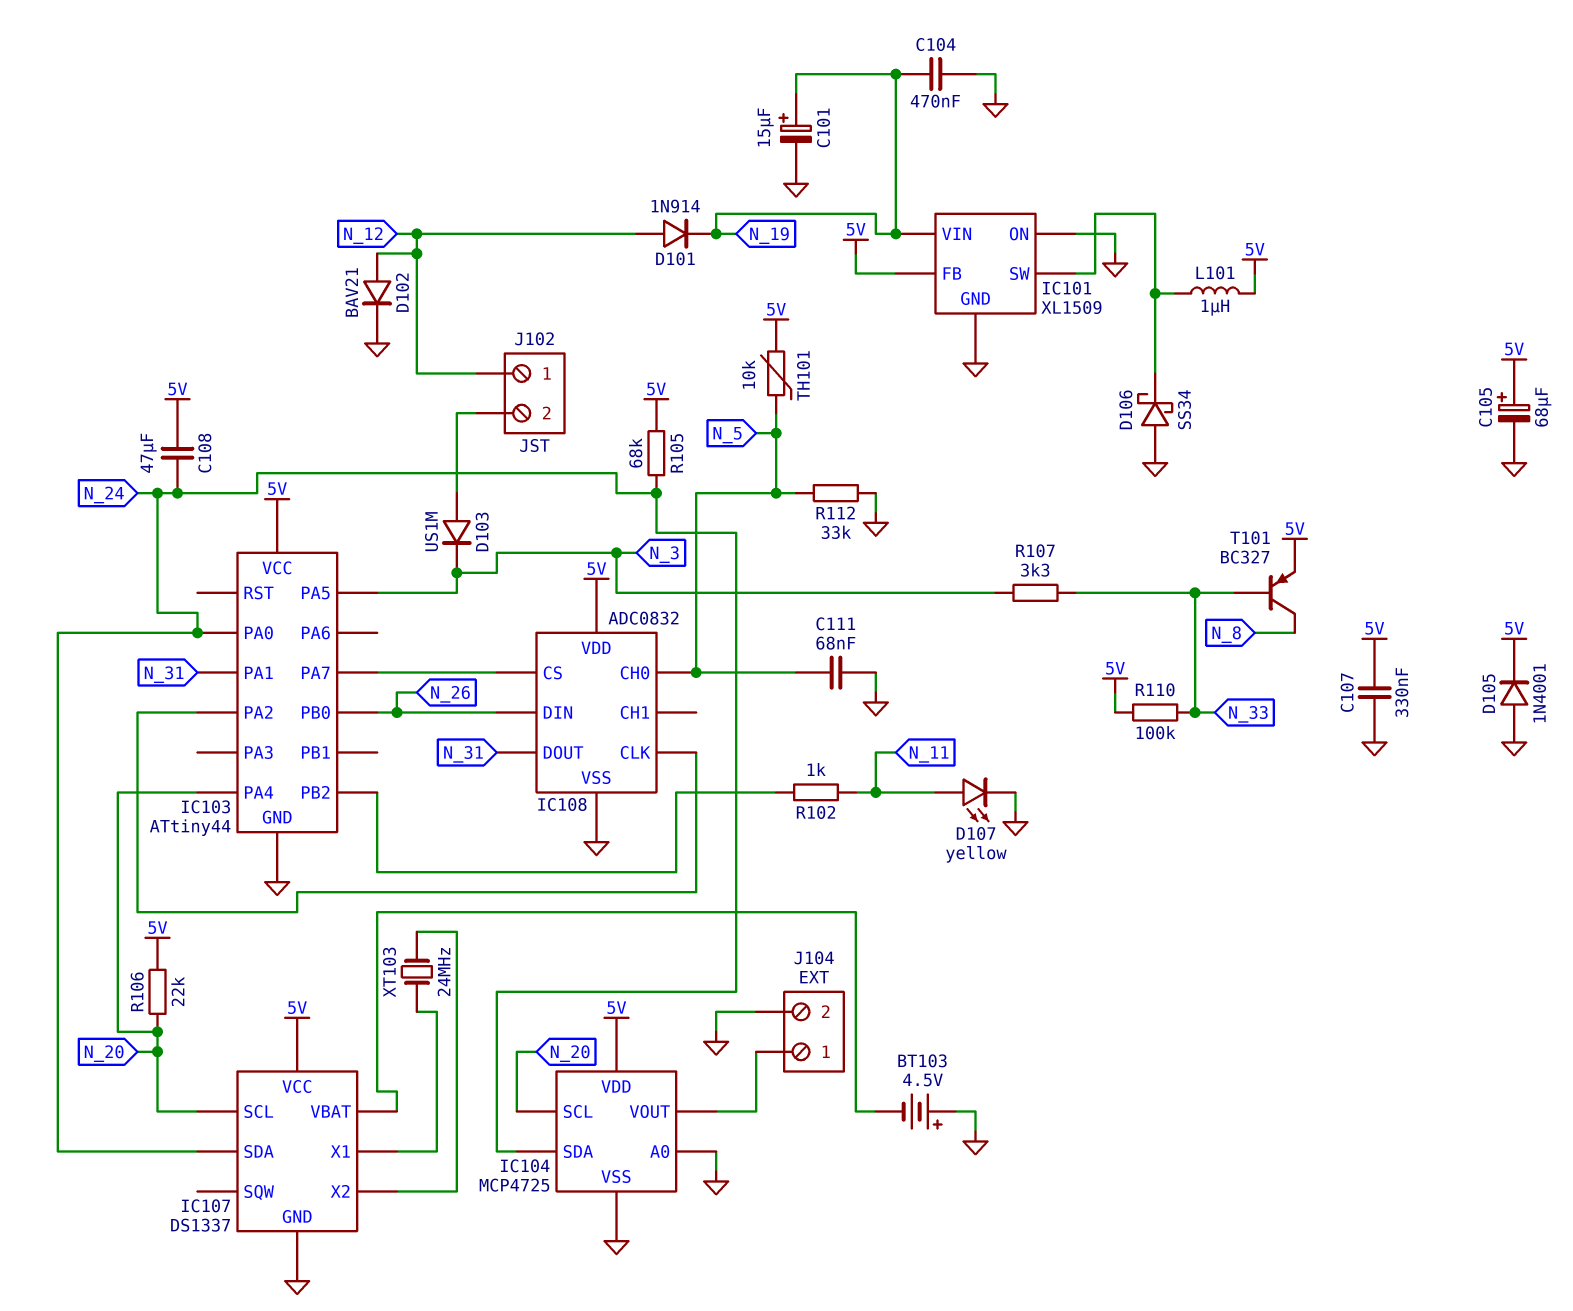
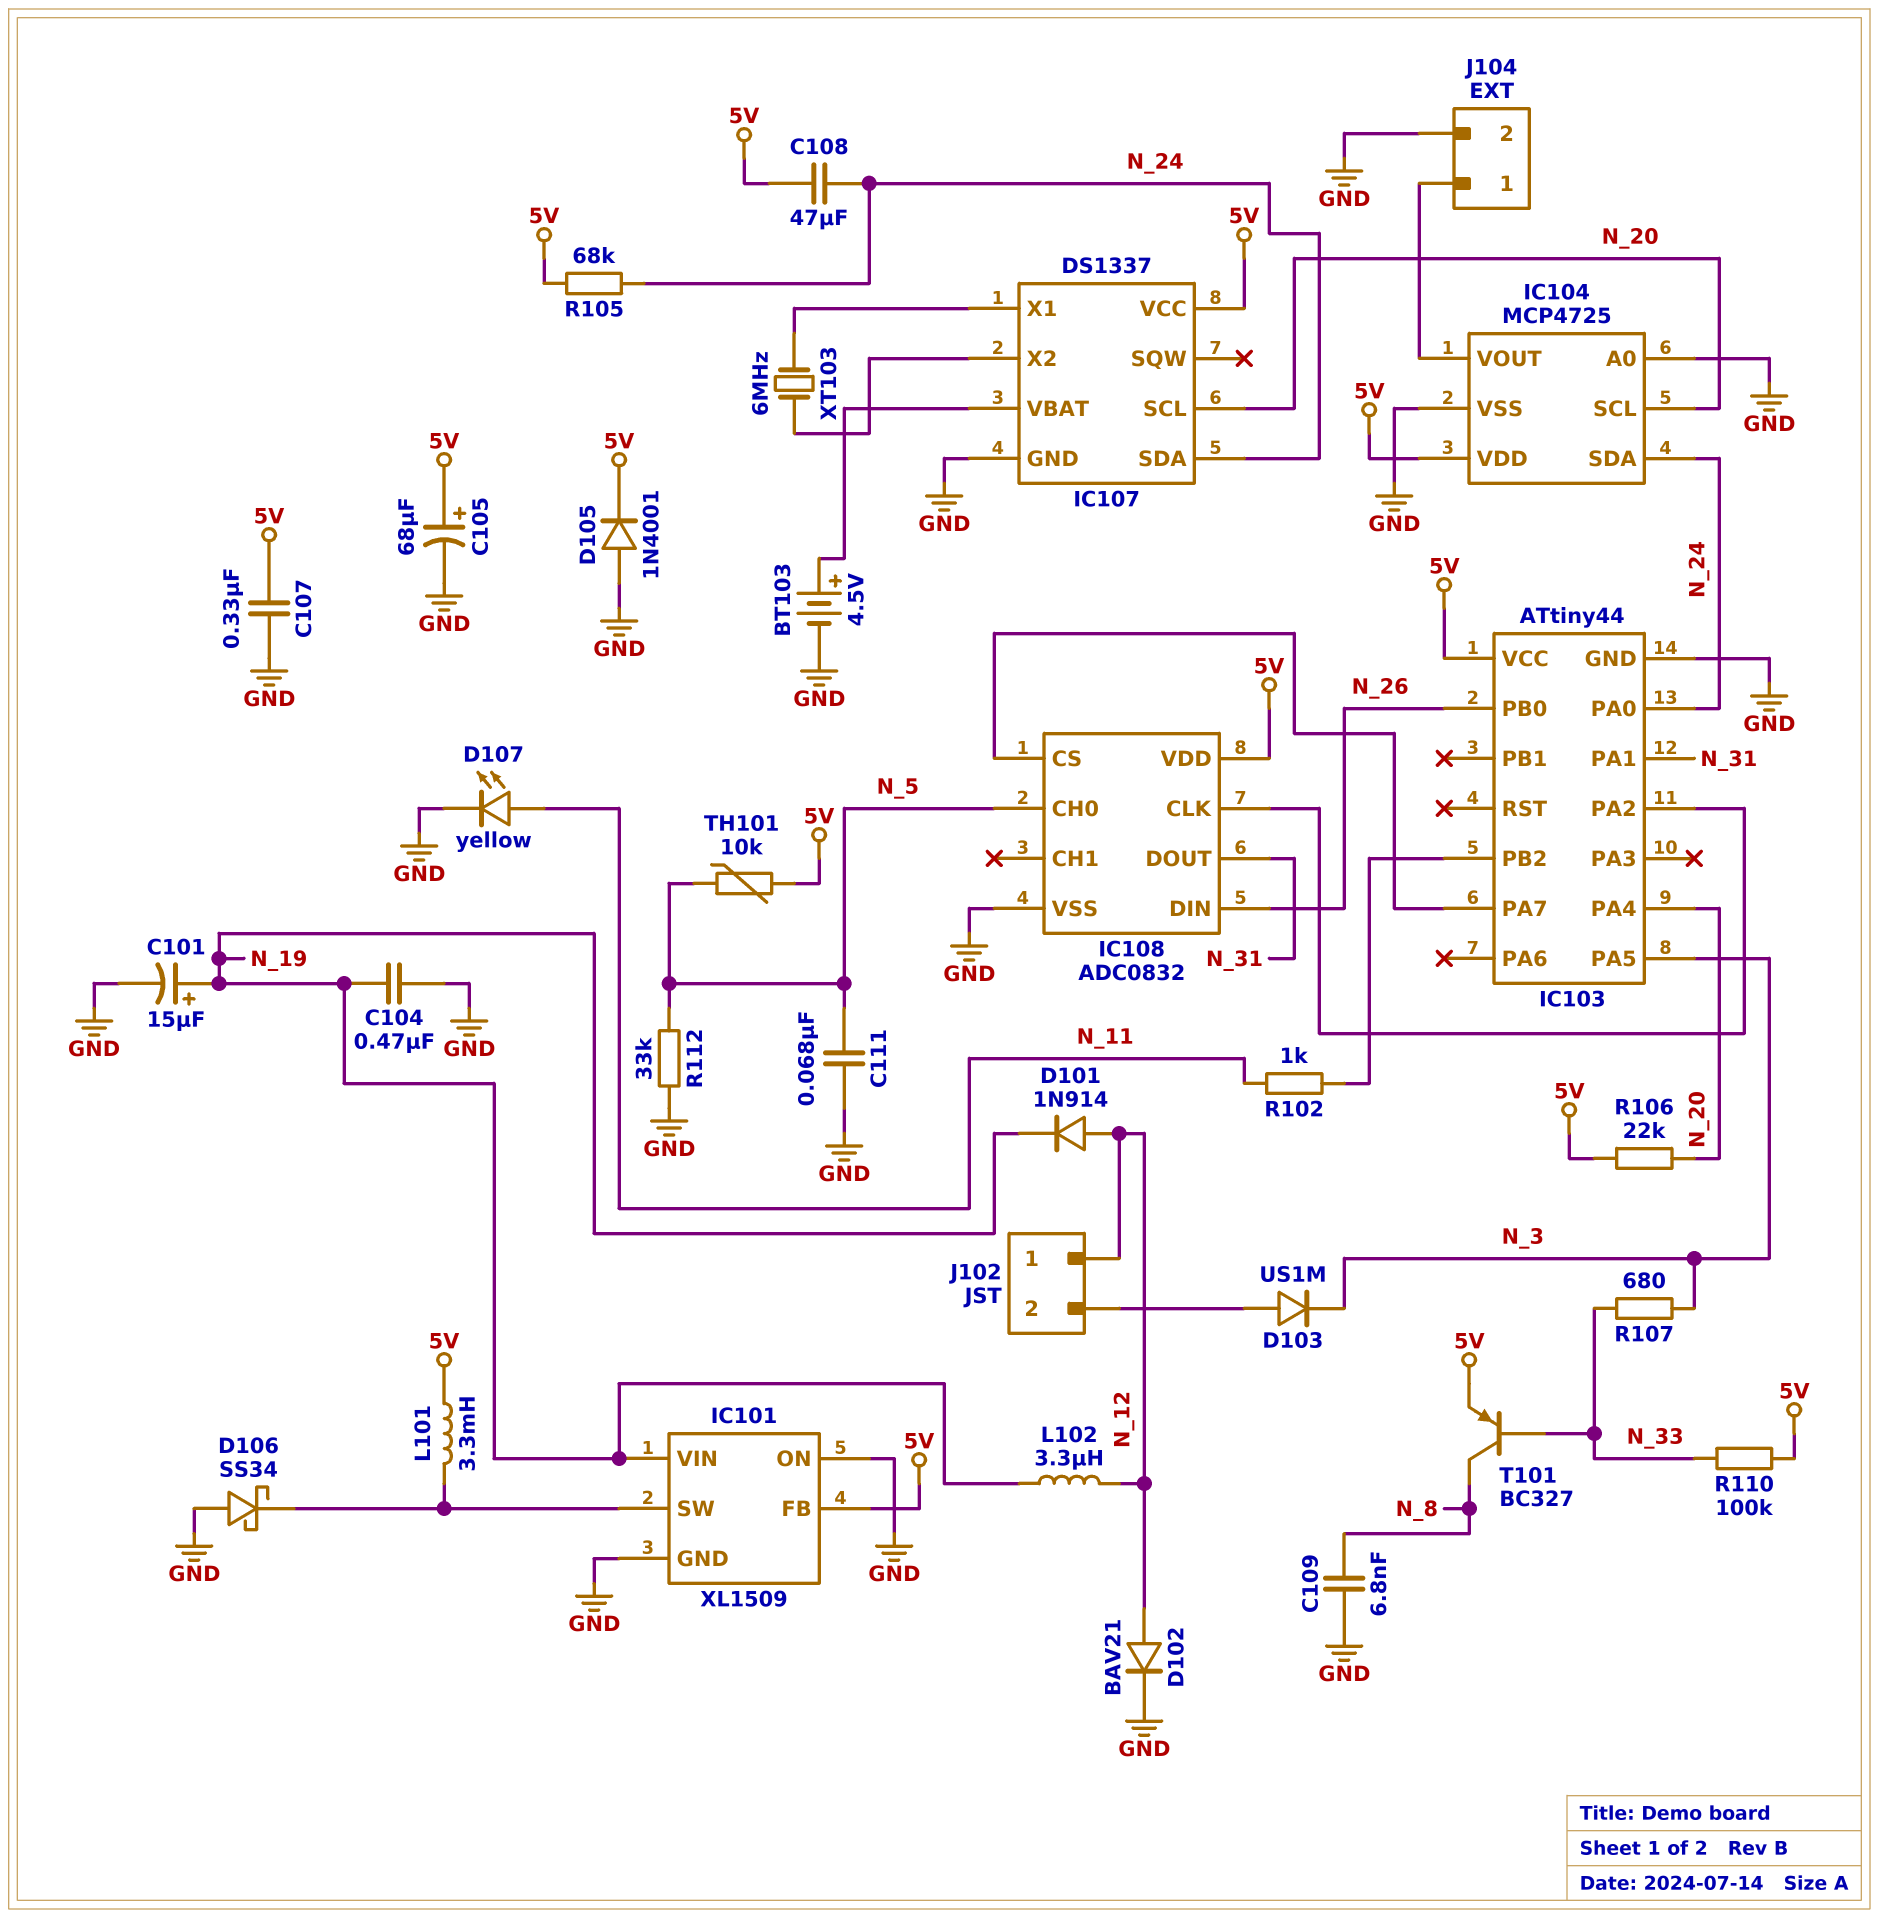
BT103: 4.5V (plus GND, minus IC107/VBAT) -> 4.5V (plus IC107/VBAT, minus GND)
C109: none -> 6.8nF (GND, N_8)
L101: 1uH (5V, IC101/SW) -> 3.3mH (5V, IC101/SW)
L102: none -> 3.3uH (N_12, N_19)
R107: 3.3k (N_3, N_33) -> 680 (N_3, N_33)
XT103: 24MHz (IC107/X1, IC107/X2) -> 6MHz (IC107/X1, IC107/X2)

